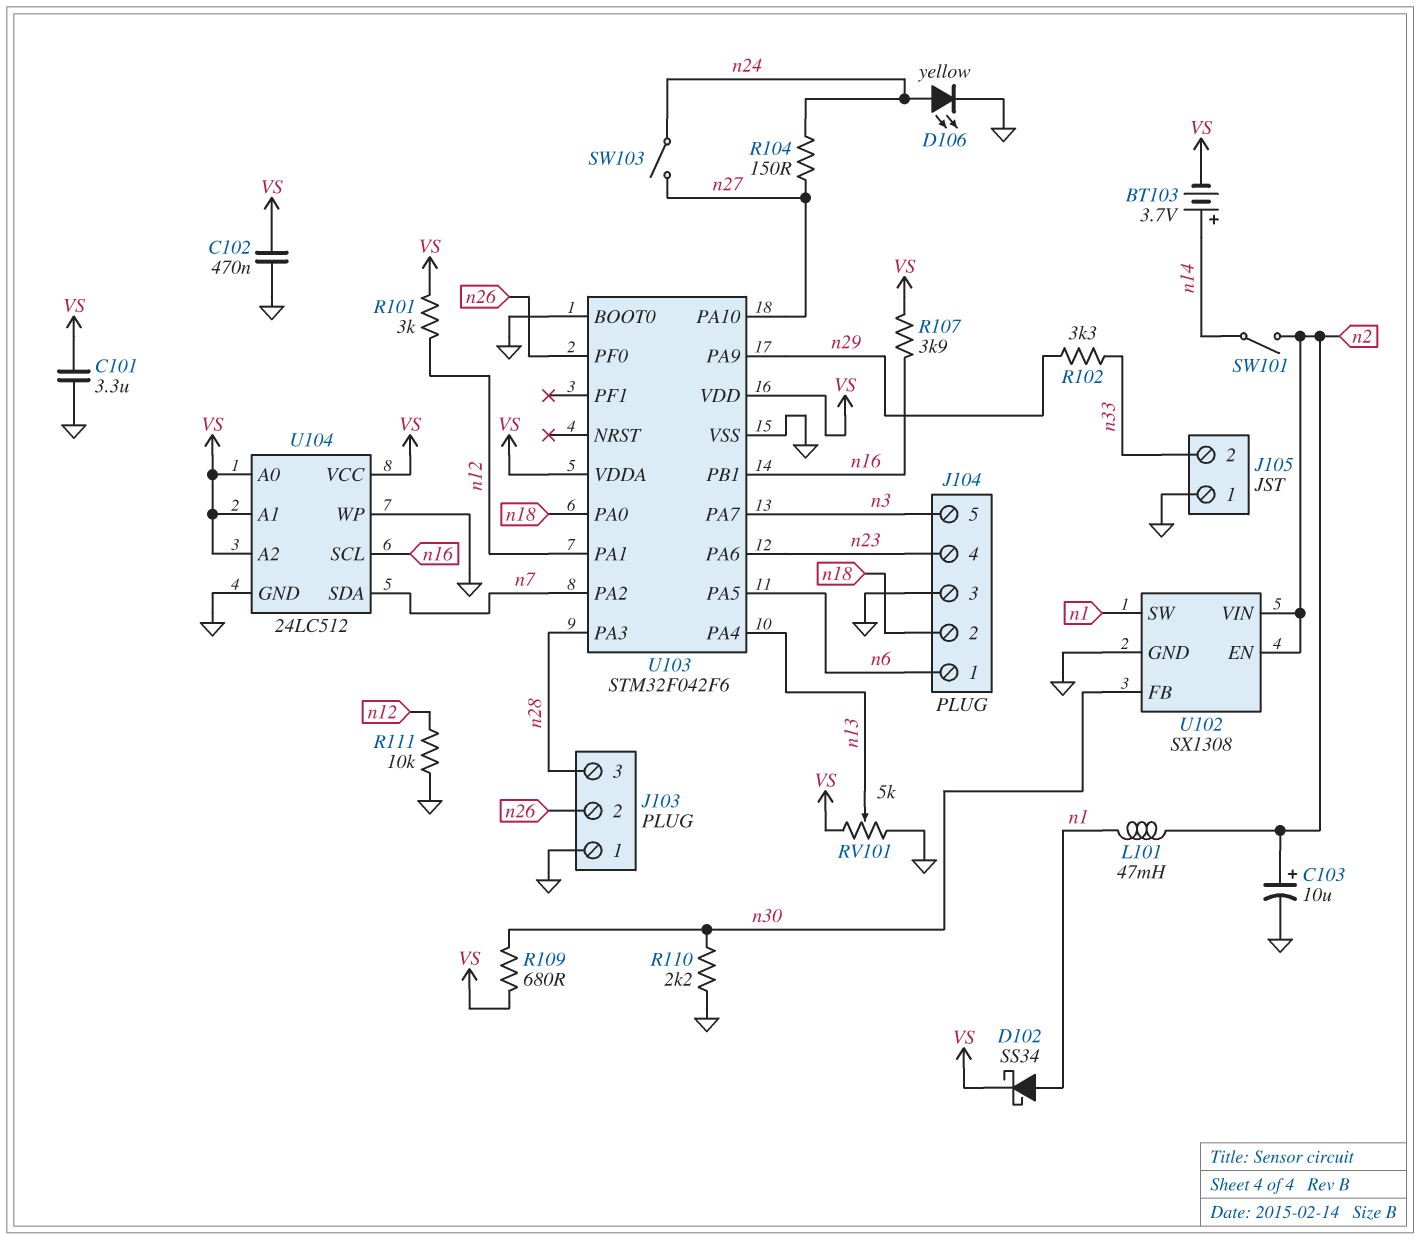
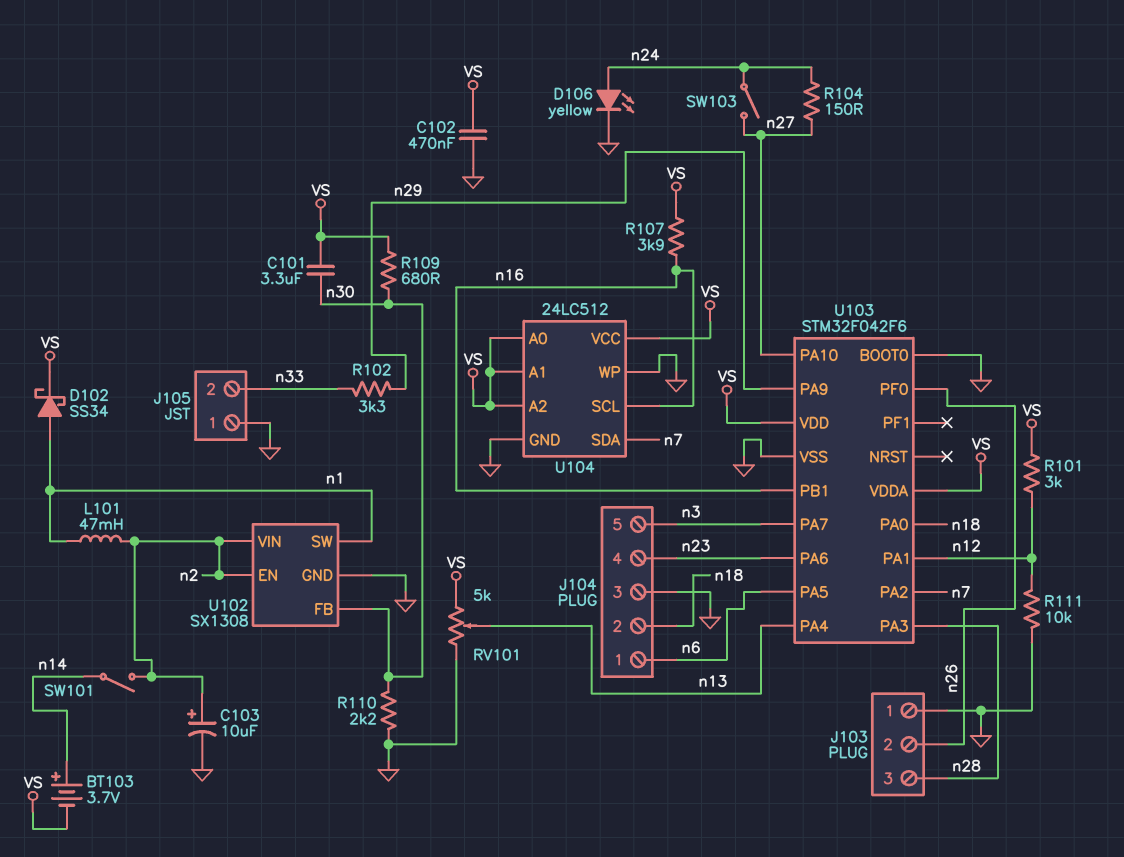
C101: 3.3uF (GND, VS) -> 3.3uF (VS, n30)

